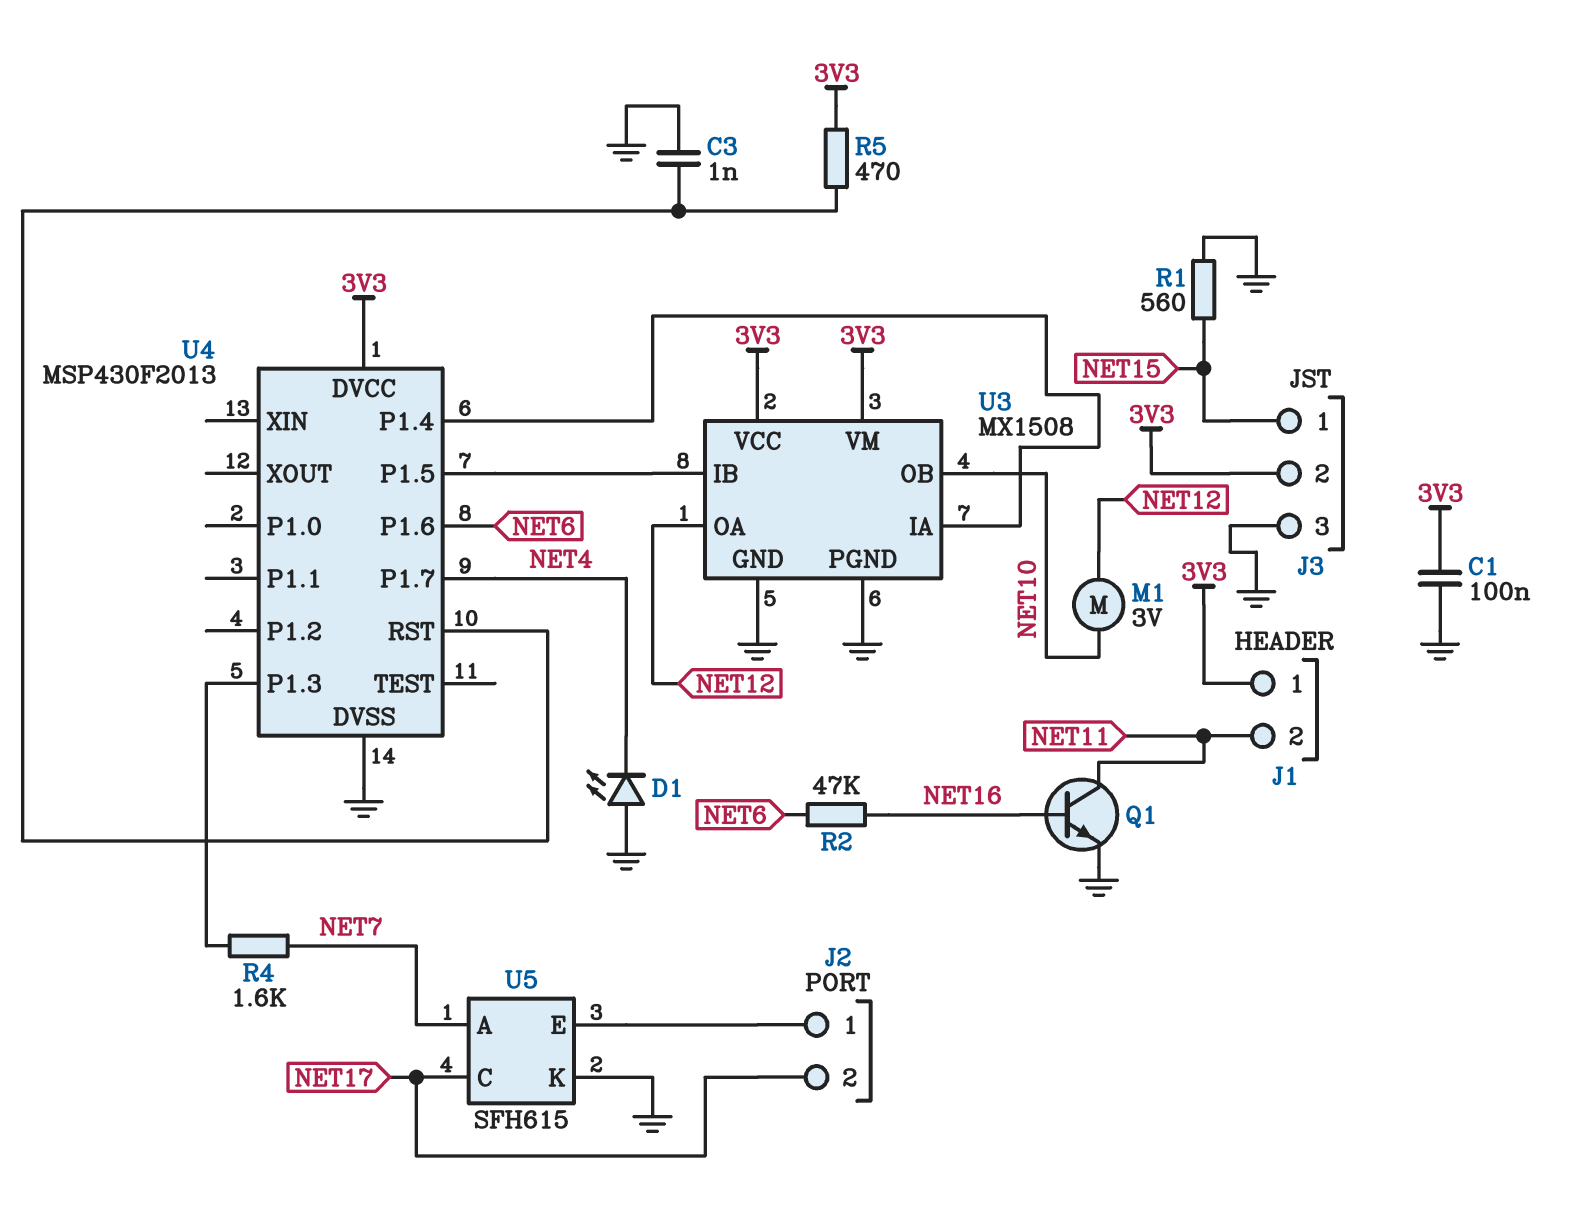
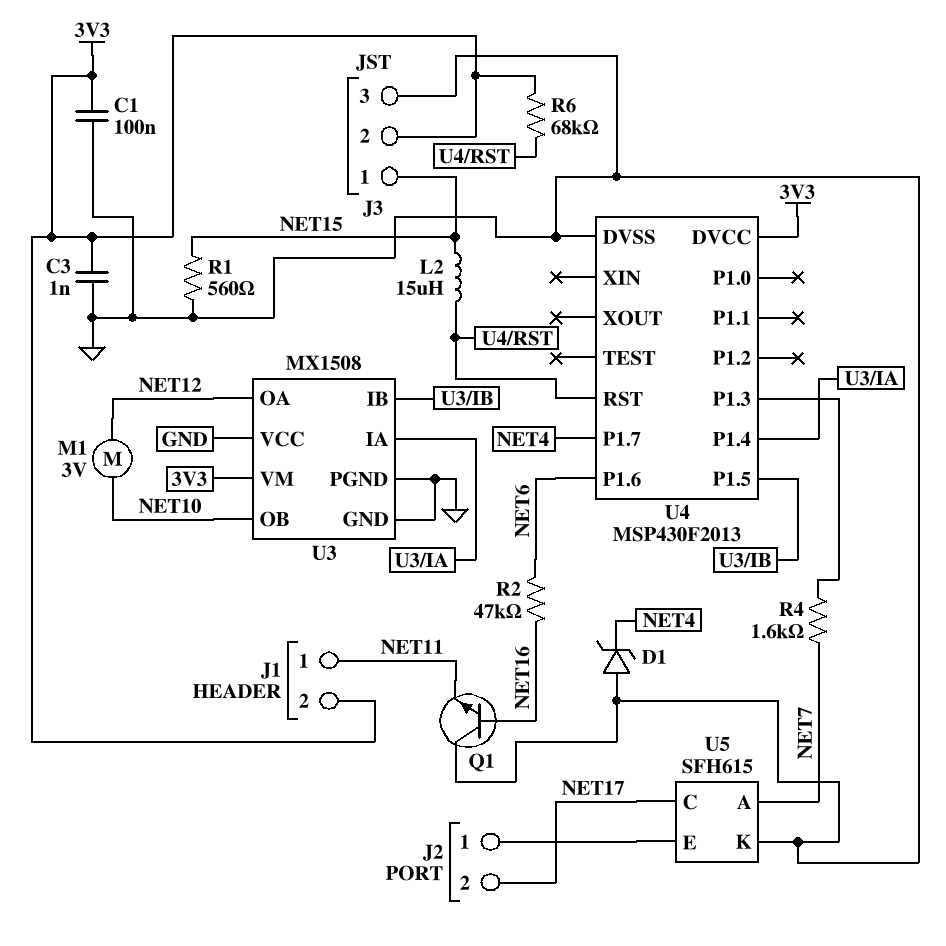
C3: 1nF (GND, U4/RST) -> 1nF (3V3, GND)
D1: LED (A GND, K NET4) -> zener (A GND, K NET4)
J1 pin 1: 3V3 -> NET11
J1 pin 2: NET11 -> 3V3
L2: none -> 15uH (NET15, U4/RST)
Q1: NPN (B NET16, C NET11, E GND) -> NPN (B NET16, C GND, E NET11)
R5: 470 (3V3, U4/RST) -> none
R6: none -> 68k (3V3, U4/RST)
U3 pin VCC: 3V3 -> GND

